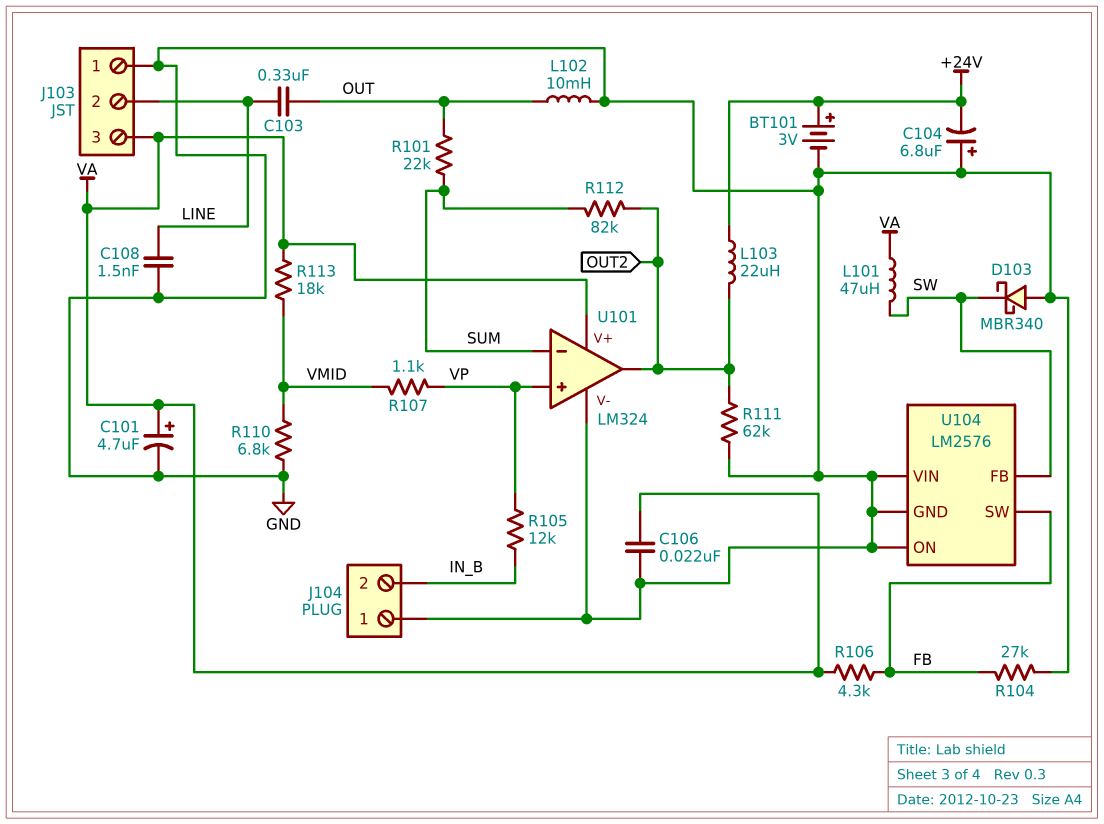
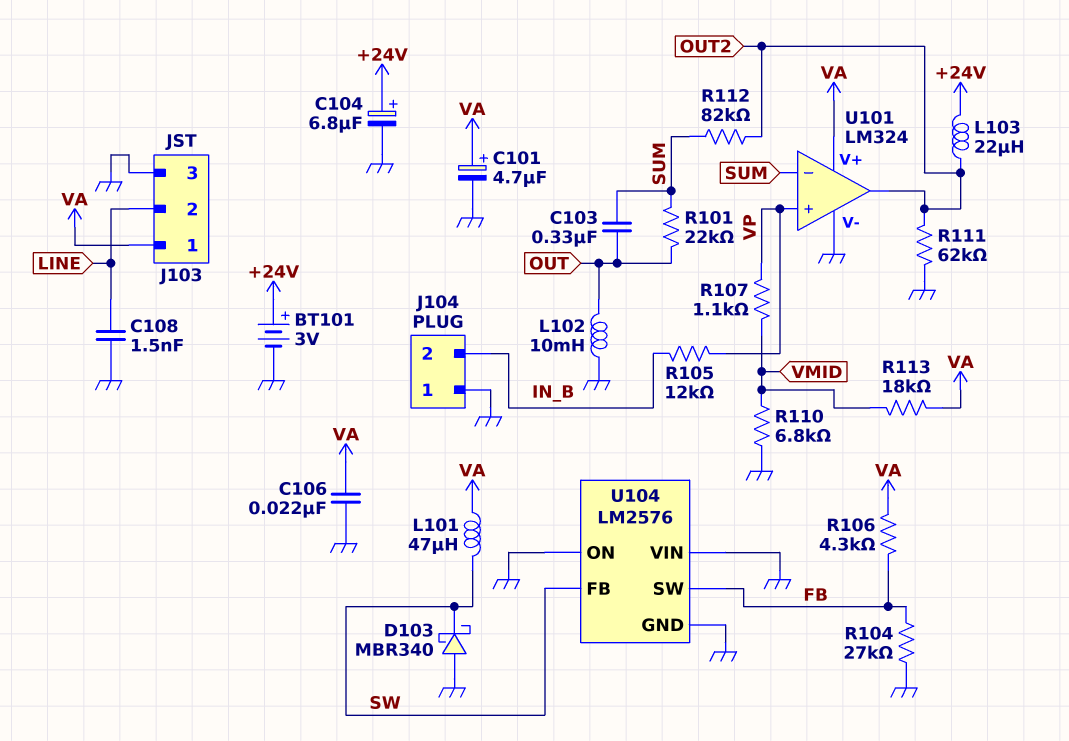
C103: 330nF (LINE, OUT) -> 330nF (OUT, SUM)
C104: 6.8uF (plus GND, minus +24V) -> 6.8uF (plus +24V, minus GND)
J103 pin 1: GND -> VA
J103 pin 3: VA -> GND

